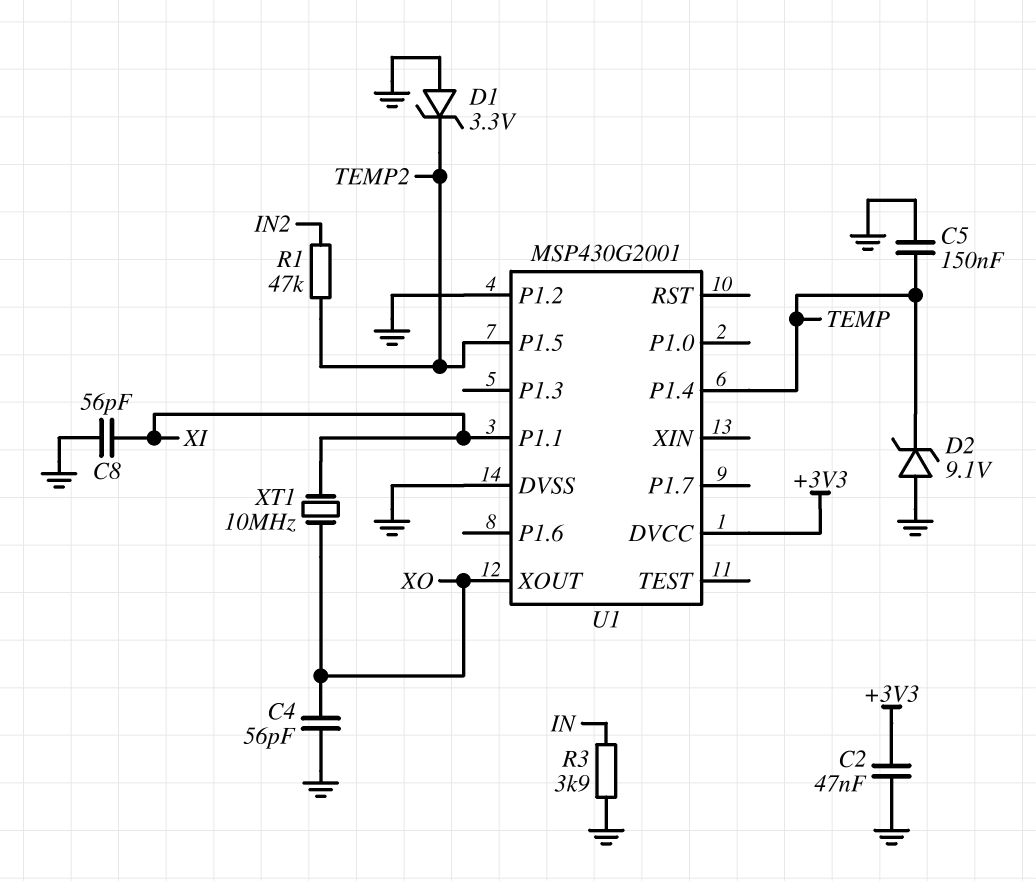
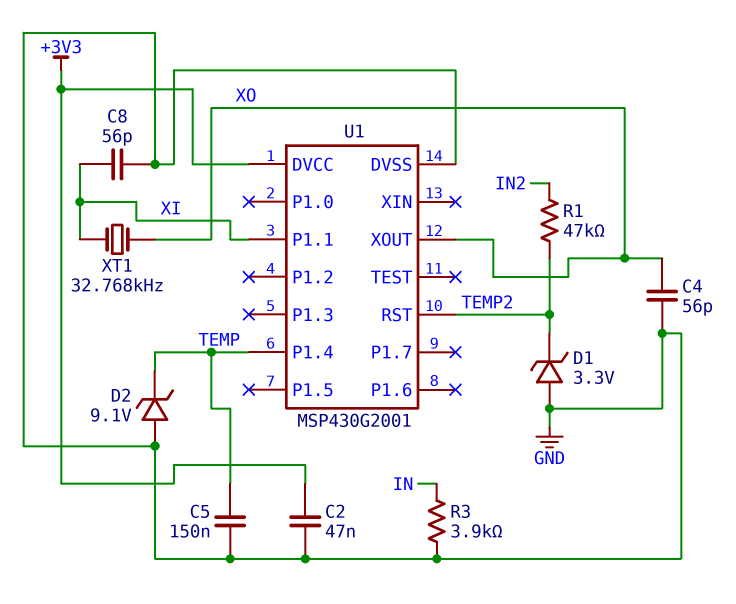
U1 pin P1.2: GND -> none
U1 pin P1.5: TEMP2 -> none
U1 pin RST: none -> TEMP2
XT1: 10MHz (XI, XO) -> 32.768kHz (XI, XO)

